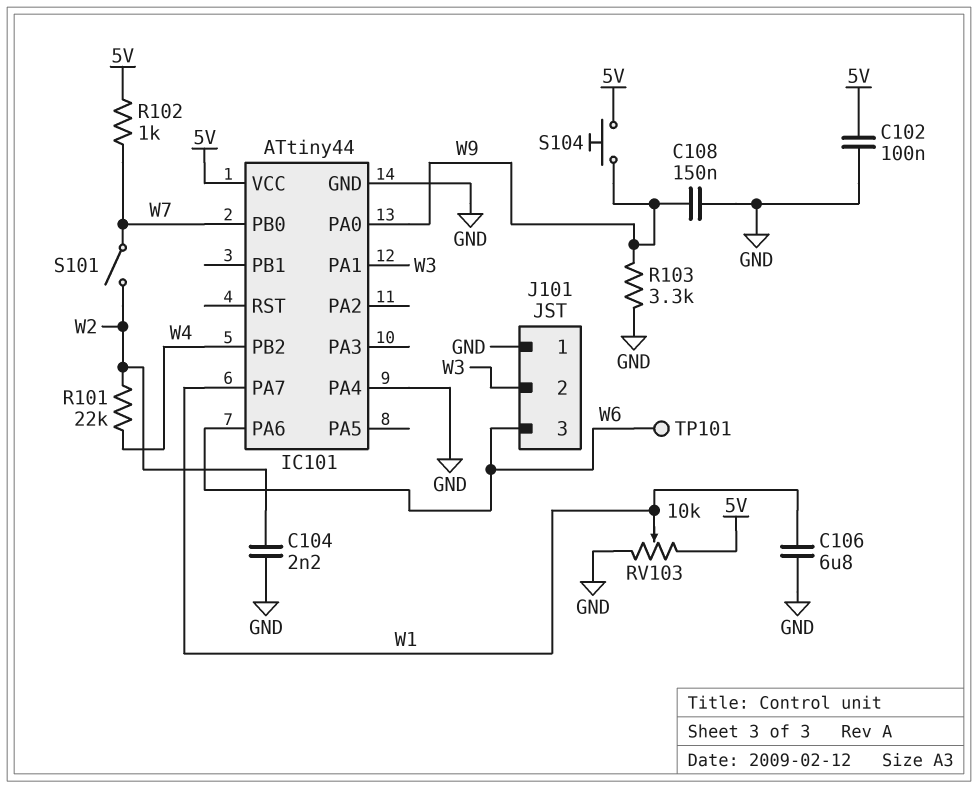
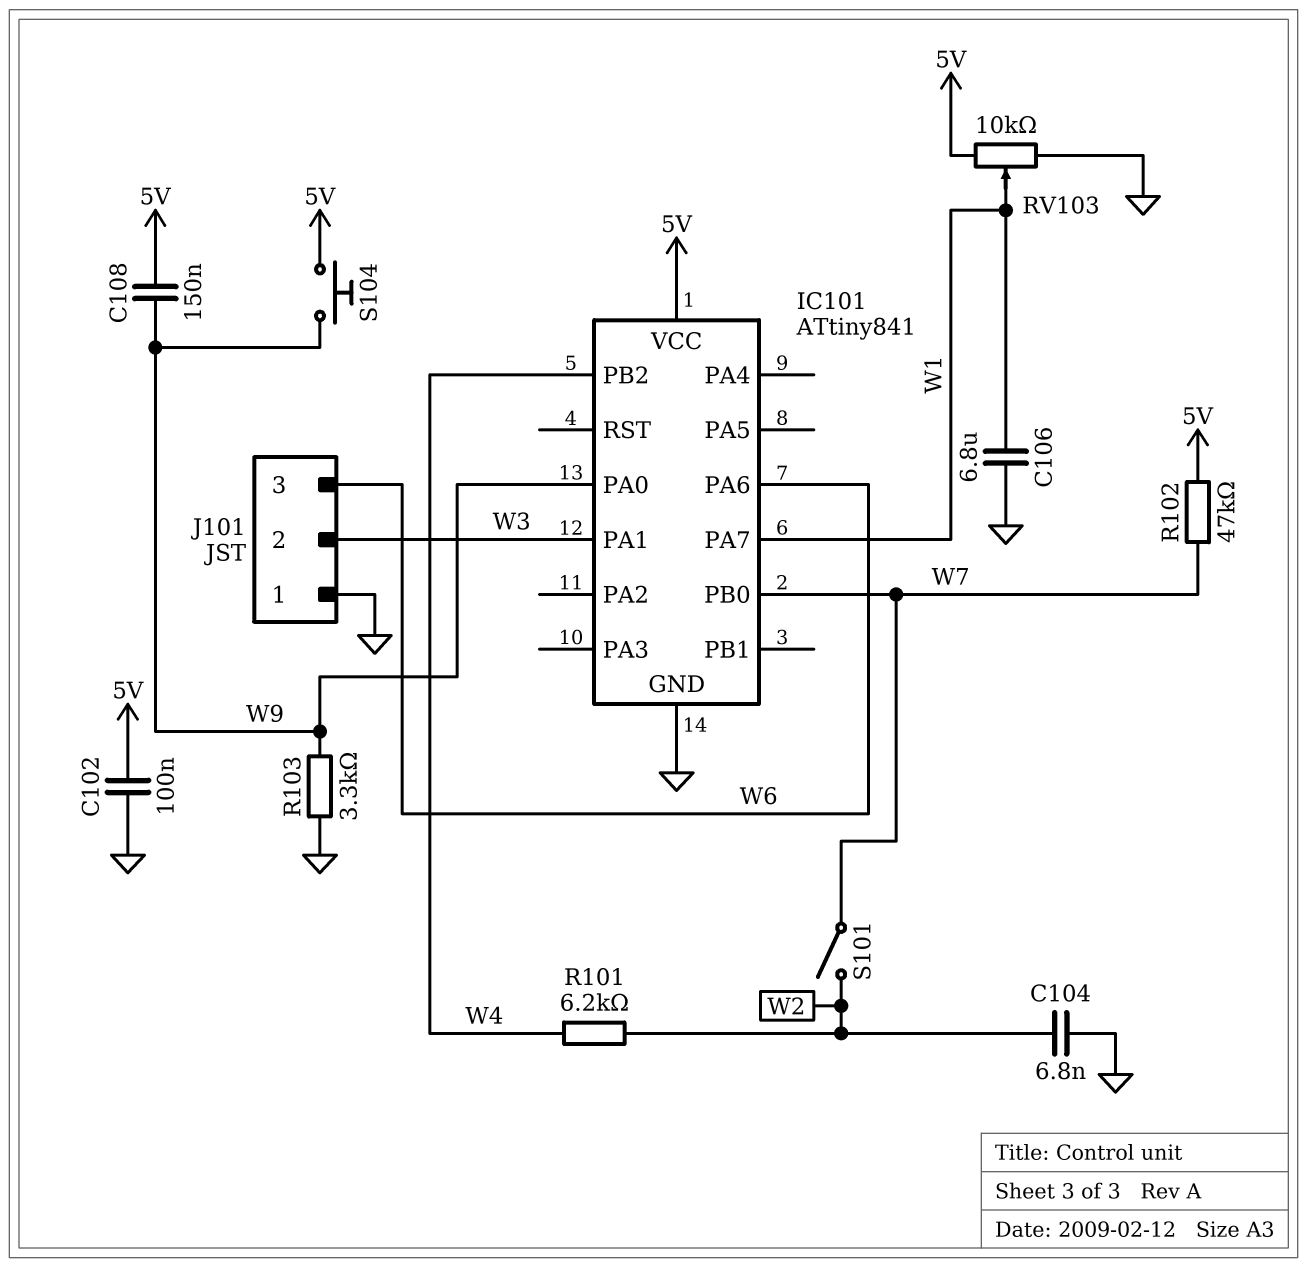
C104: 2.2nF (GND, W2) -> 6.8nF (GND, W2)
C108: 150nF (GND, W9) -> 150nF (5V, W9)
IC101: ATtiny44 -> ATtiny841
IC101 pin PA4: GND -> none
R101: 22k (W2, W4) -> 6.2k (W2, W4)
R102: 1k (5V, W7) -> 47k (5V, W7)
TP101: test point (W6) -> none

